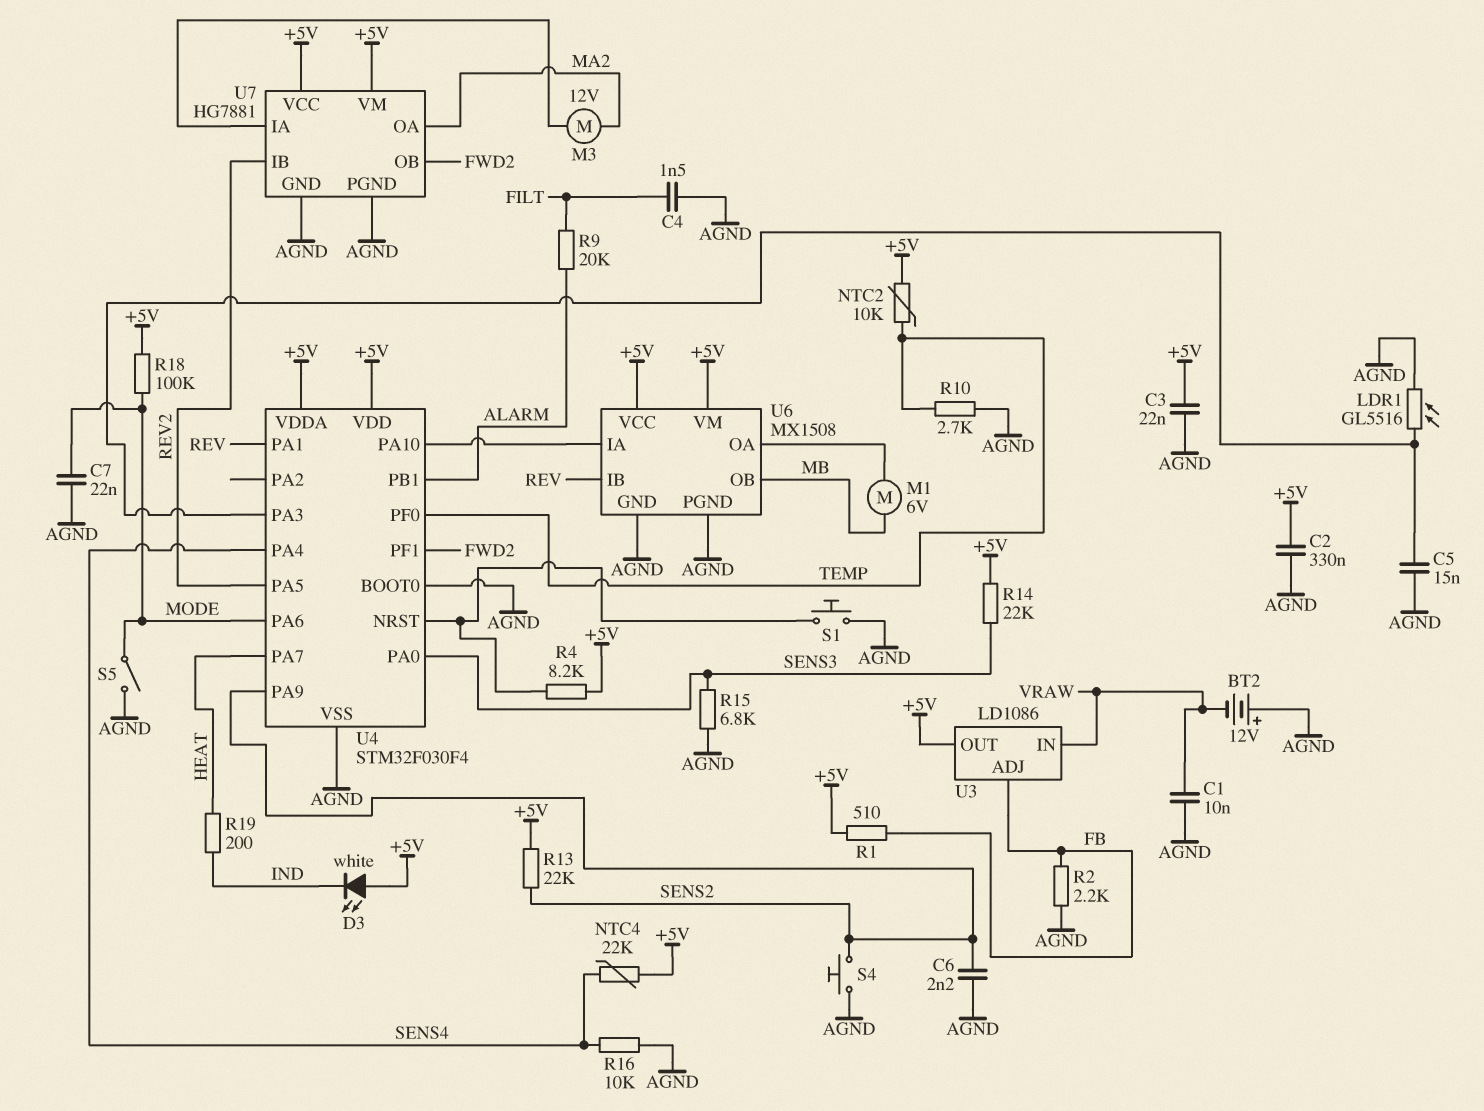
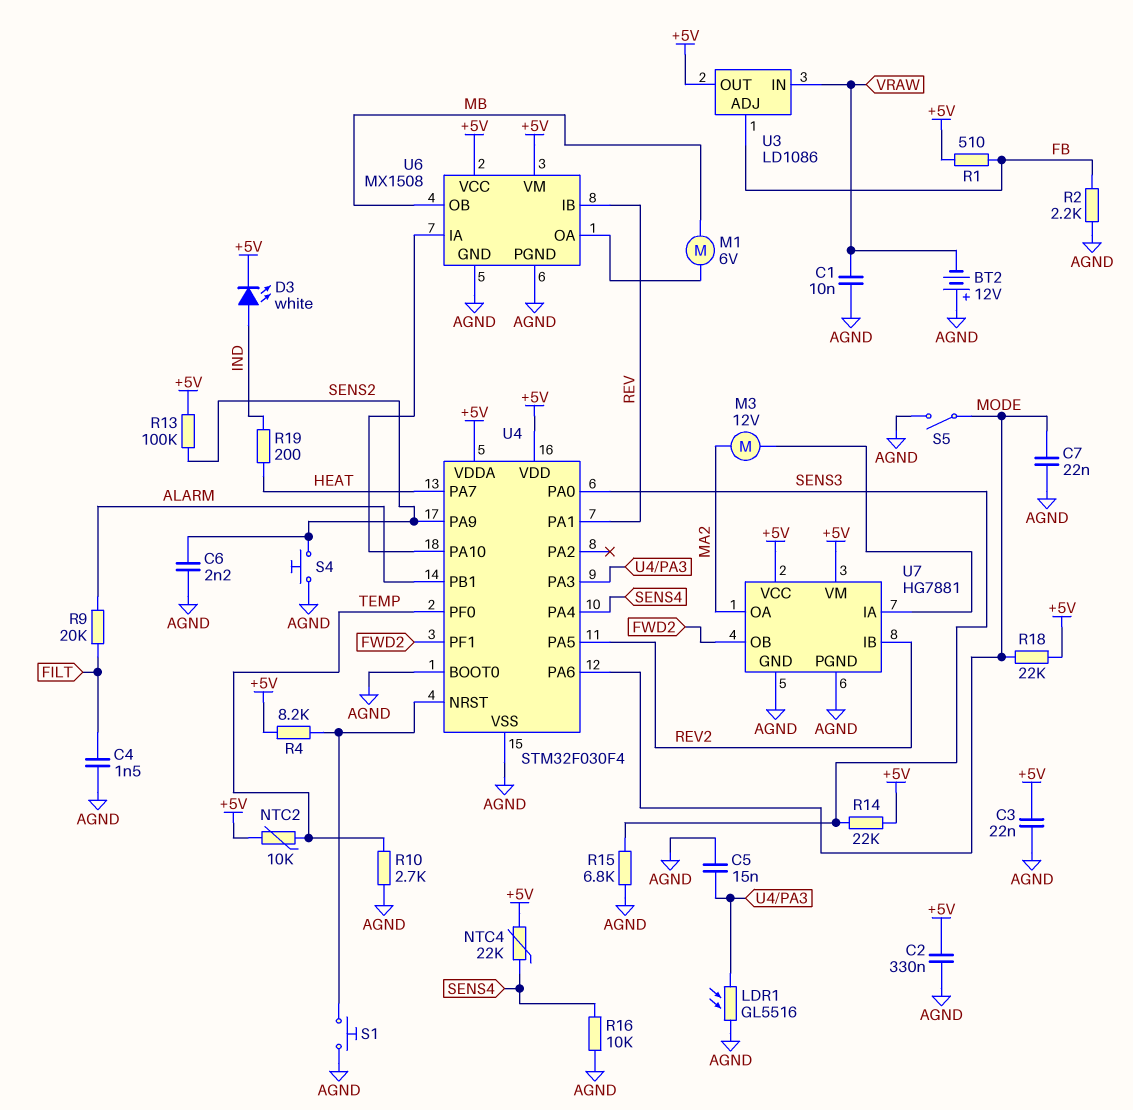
D3: LED white (A +5V, K IND) -> LED white (A IND, K +5V)
R13: 22k (+5V, SENS2) -> 100k (+5V, SENS2)
R18: 100k (+5V, MODE) -> 22k (+5V, MODE)

